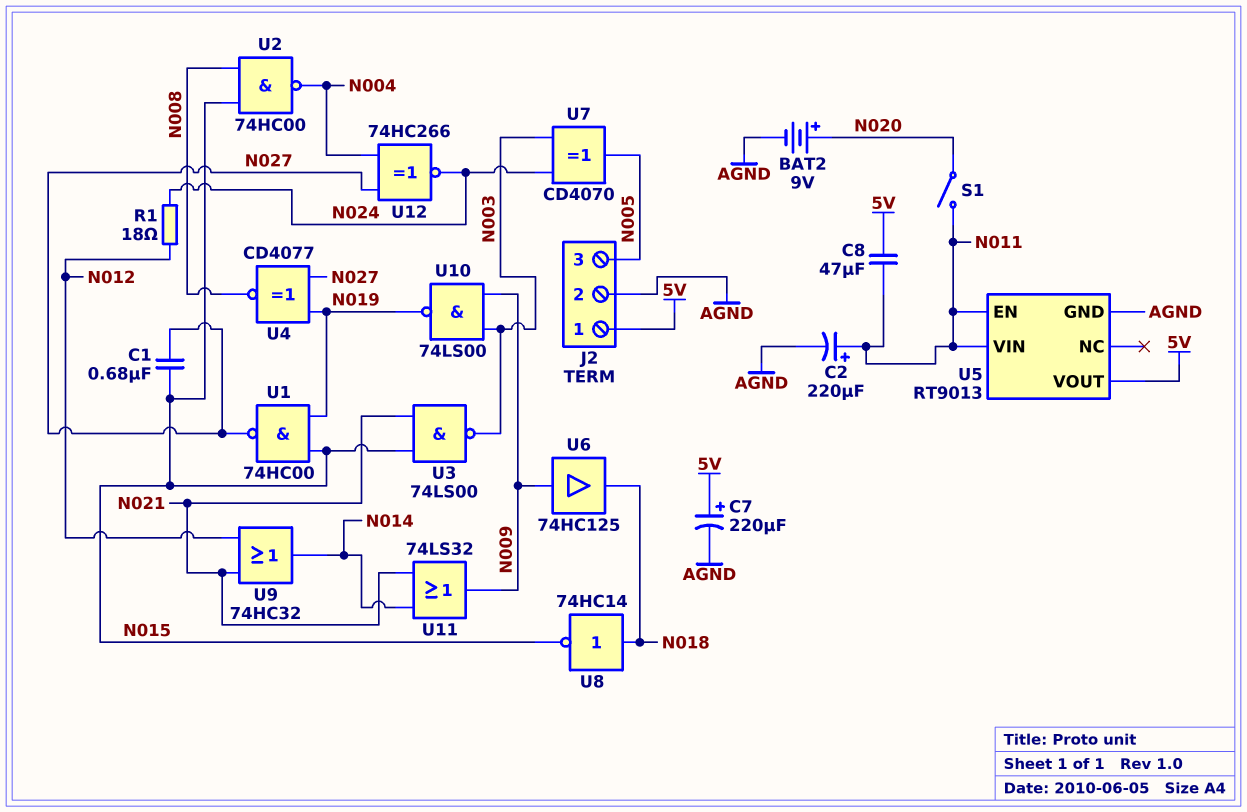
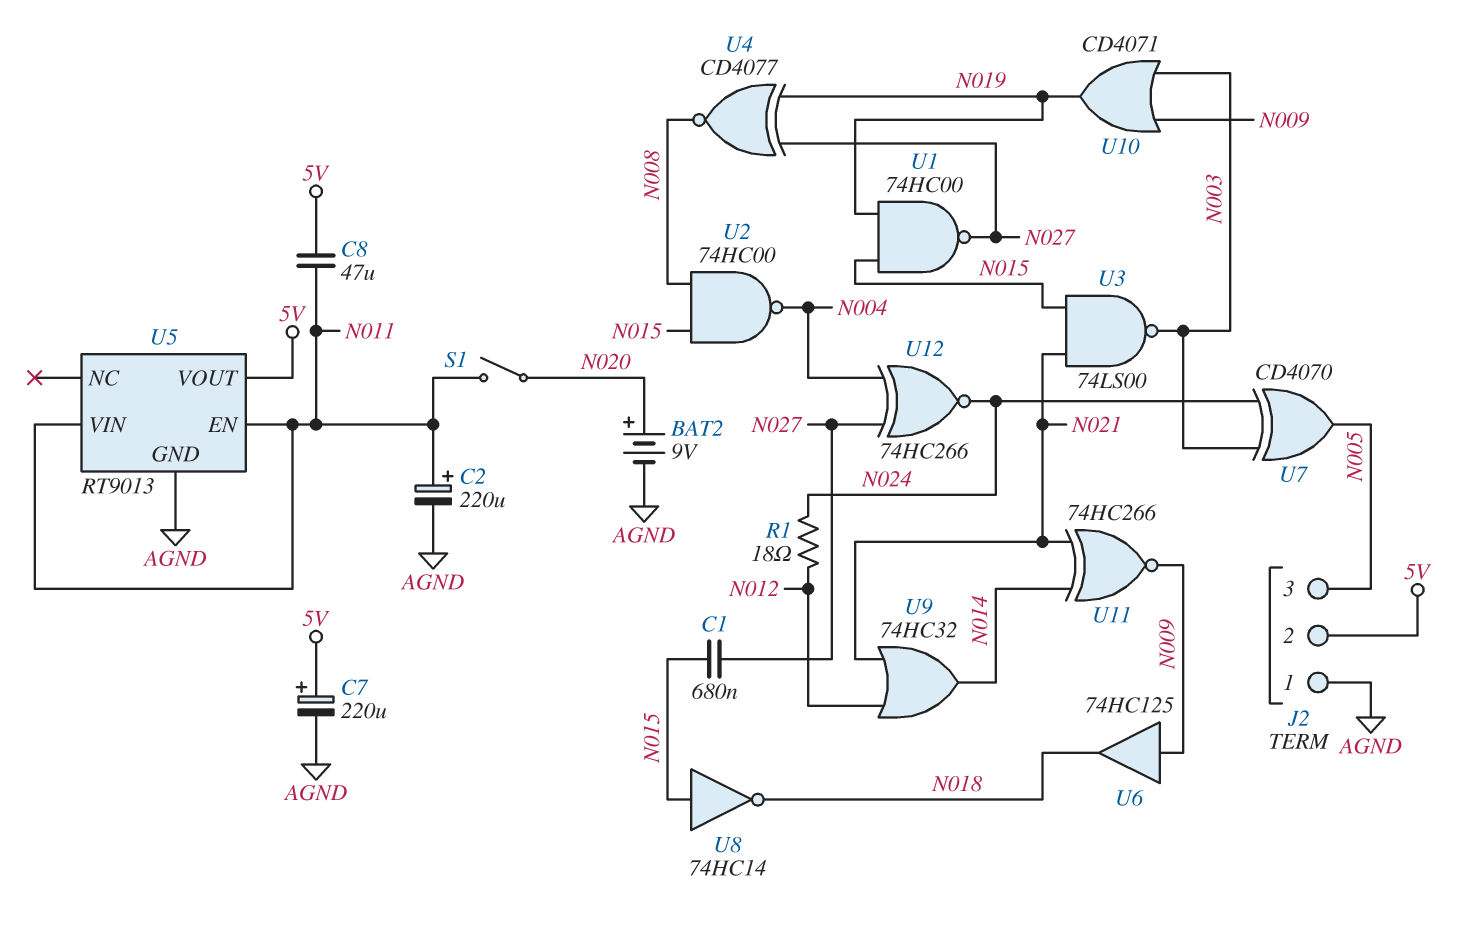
J2 pin 1: 5V -> AGND
J2 pin 2: AGND -> 5V
U8: NOT 74HC14 (in N018, out N015) -> NOT 74HC14 (in N015, out N018)
U10: NAND 74LS00 (in N003, in N009, out N019) -> OR CD4071 (in N003, in N009, out N019)
U11: OR 74LS32 (in N014, in N021, out N009) -> XNOR 74HC266 (in N014, in N021, out N009)

